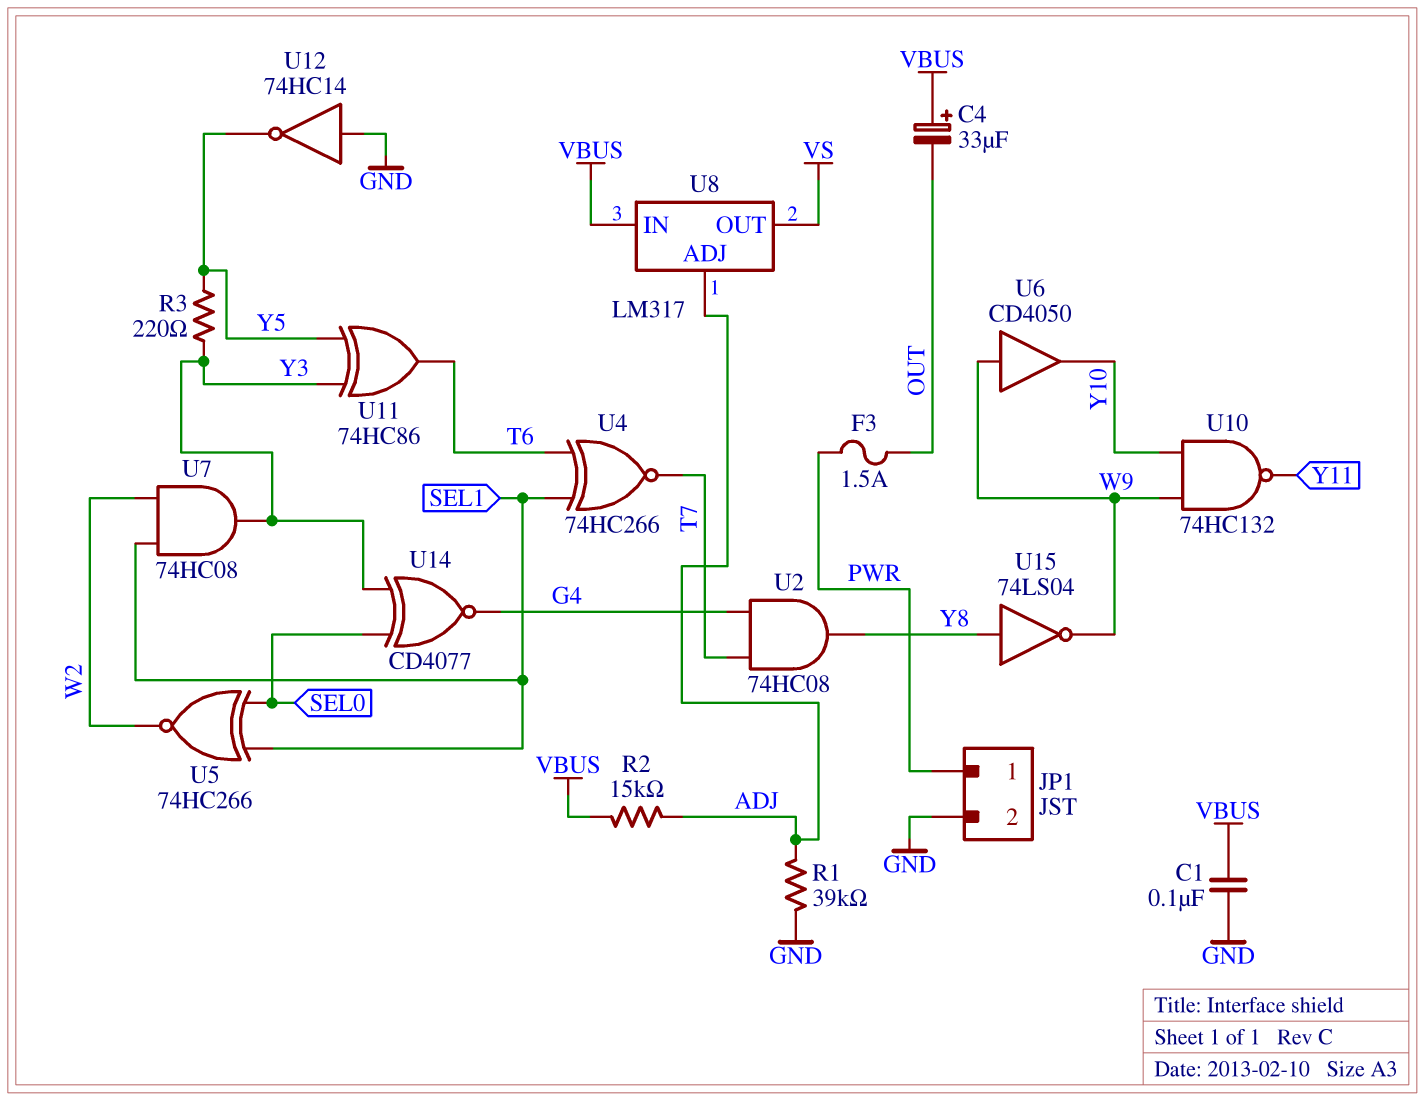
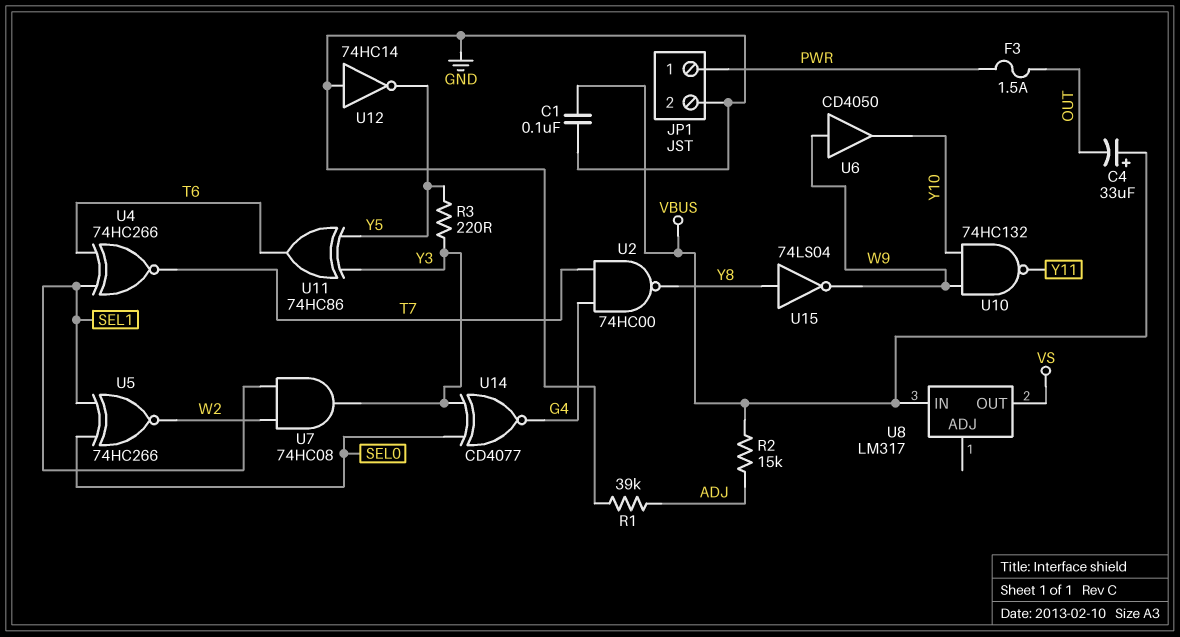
U2: AND 74HC08 (in G4, in T7, out Y8) -> NAND 74HC00 (in G4, in T7, out Y8)
U8 pin ADJ: ADJ -> none

